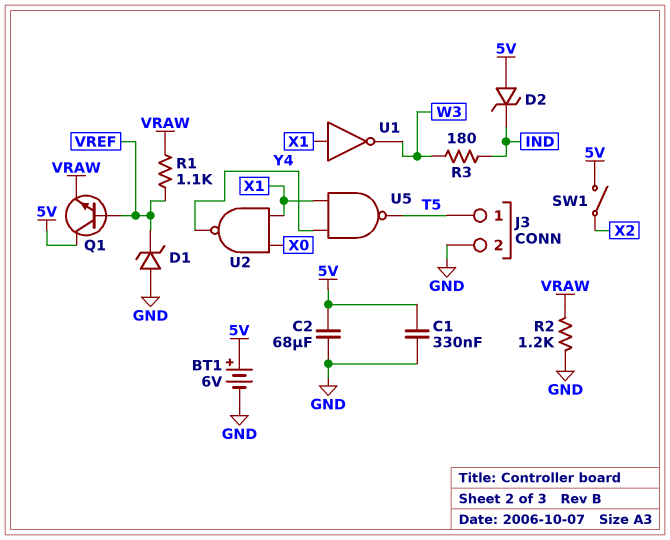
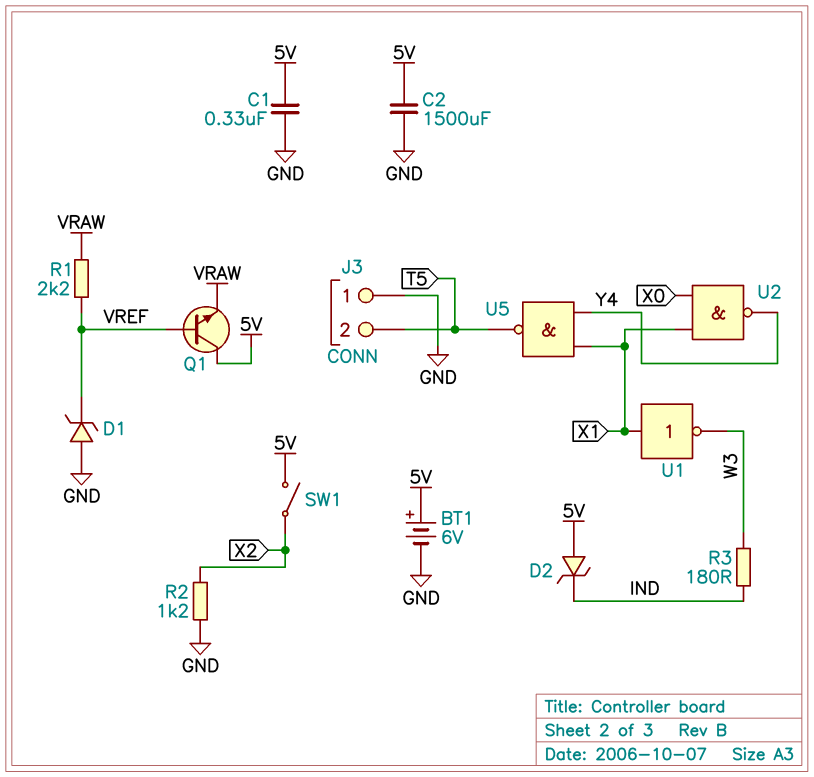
C2: 68uF (5V, GND) -> 1500uF (5V, GND)
J3 pin 1: T5 -> GND
J3 pin 2: GND -> T5
R1: 1.1k (VRAW, VREF) -> 2.2k (VRAW, VREF)
R2: 1.2k (GND, VRAW) -> 1.2k (GND, X2)

